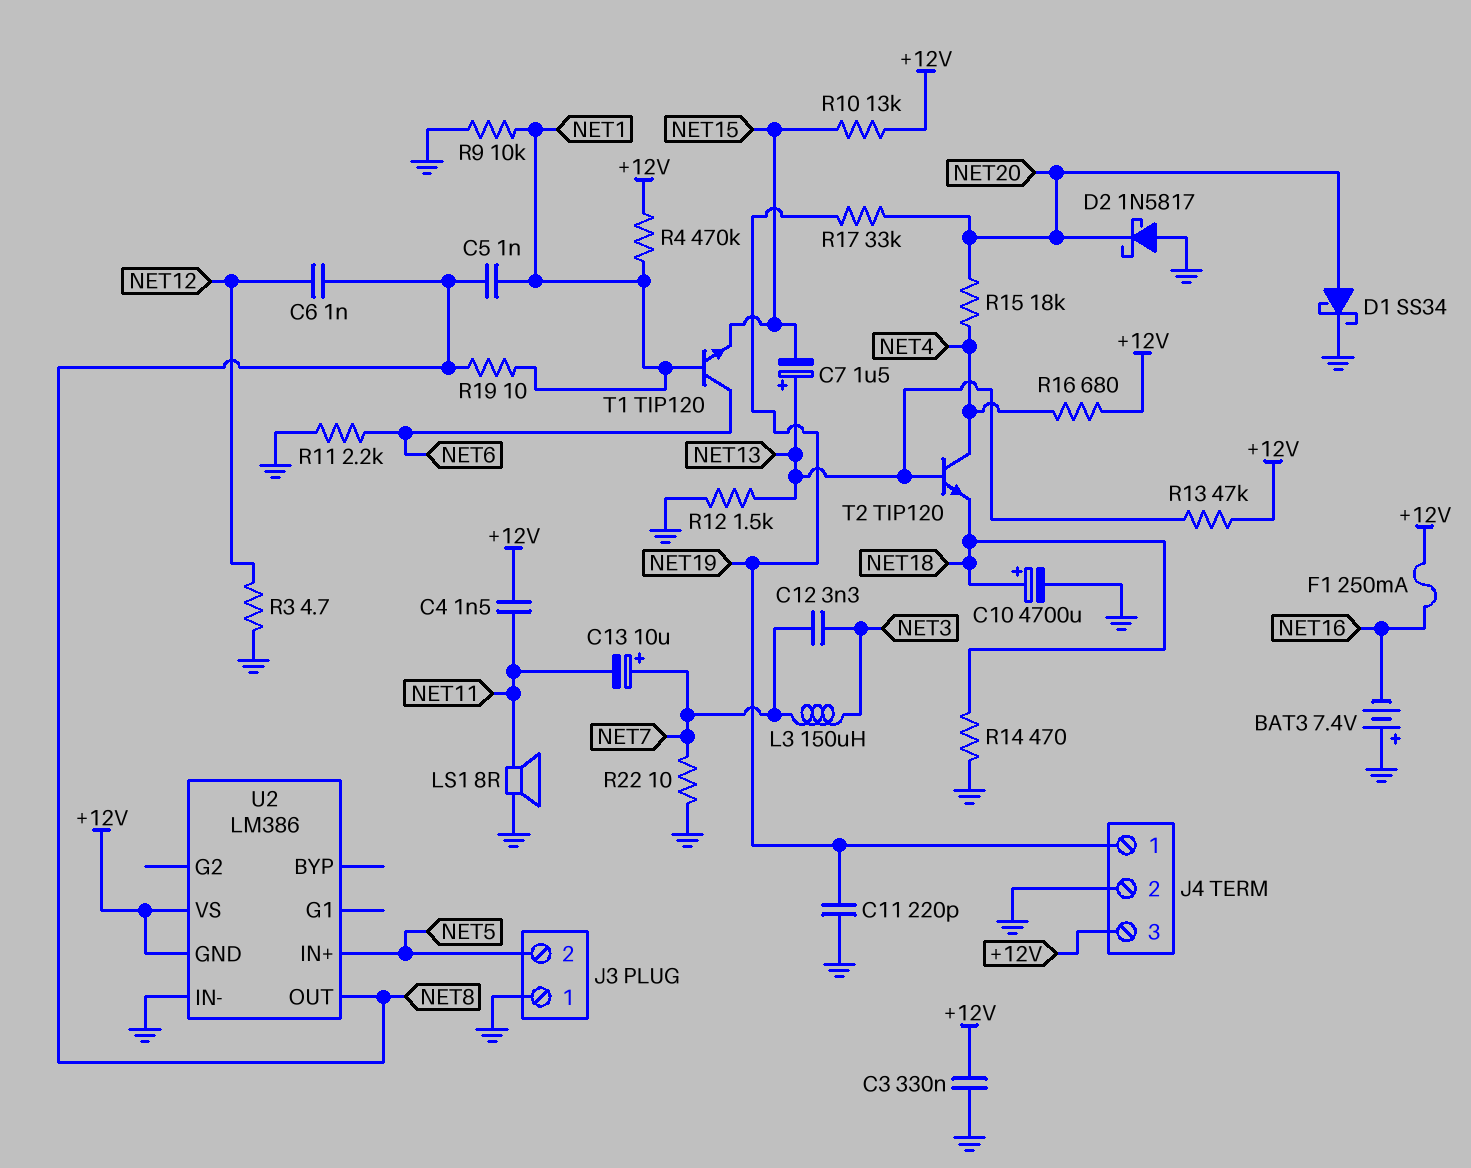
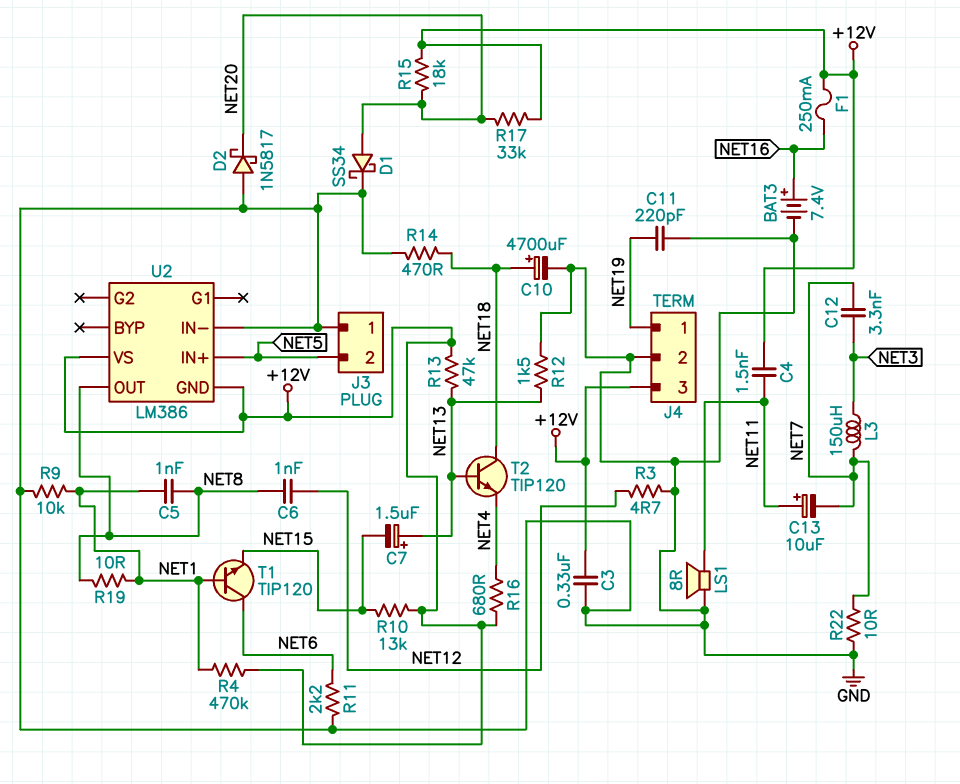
BAT3: 7.4V (plus GND, minus NET16) -> 7.4V (plus NET16, minus GND)
C13: 10uF (plus NET7, minus NET11) -> 10uF (plus NET11, minus NET7)
R15: 18k (NET4, NET20) -> 18k (+12V, NET20)
R17: 33k (NET19, NET20) -> 33k (+12V, NET20)
T2: NPN TIP120 (B NET13, C NET4, E NET18) -> NPN TIP120 (B NET13, C NET18, E NET4)

